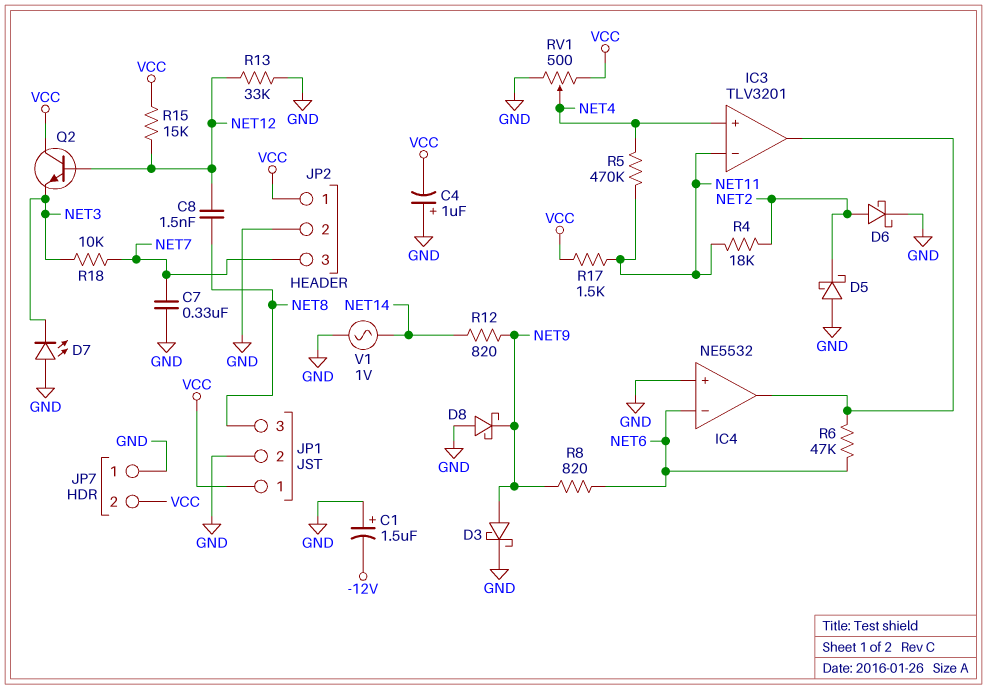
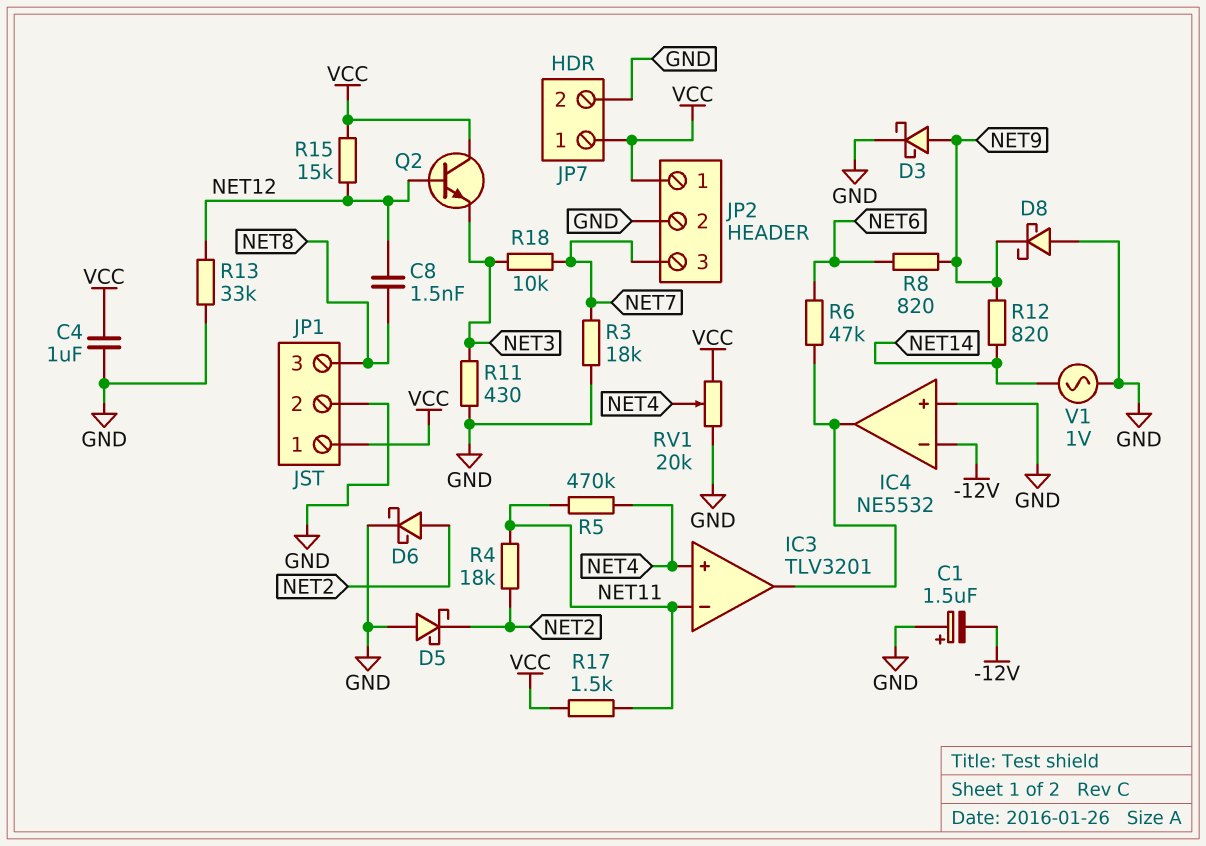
C4: 1uF (plus GND, minus VCC) -> 1uF (GND, VCC)
C7: 330nF (GND, NET7) -> none
D7: LED (A GND, K NET3) -> none
IC4 pin in-: NET6 -> -12V
JP7 pin 1: GND -> VCC
JP7 pin 2: VCC -> GND
R3: none -> 18k (GND, NET7)
R11: none -> 430 (GND, NET3)
RV1: 500 (GND, VCC, wiper NET4) -> 20k (GND, VCC, wiper NET4)

